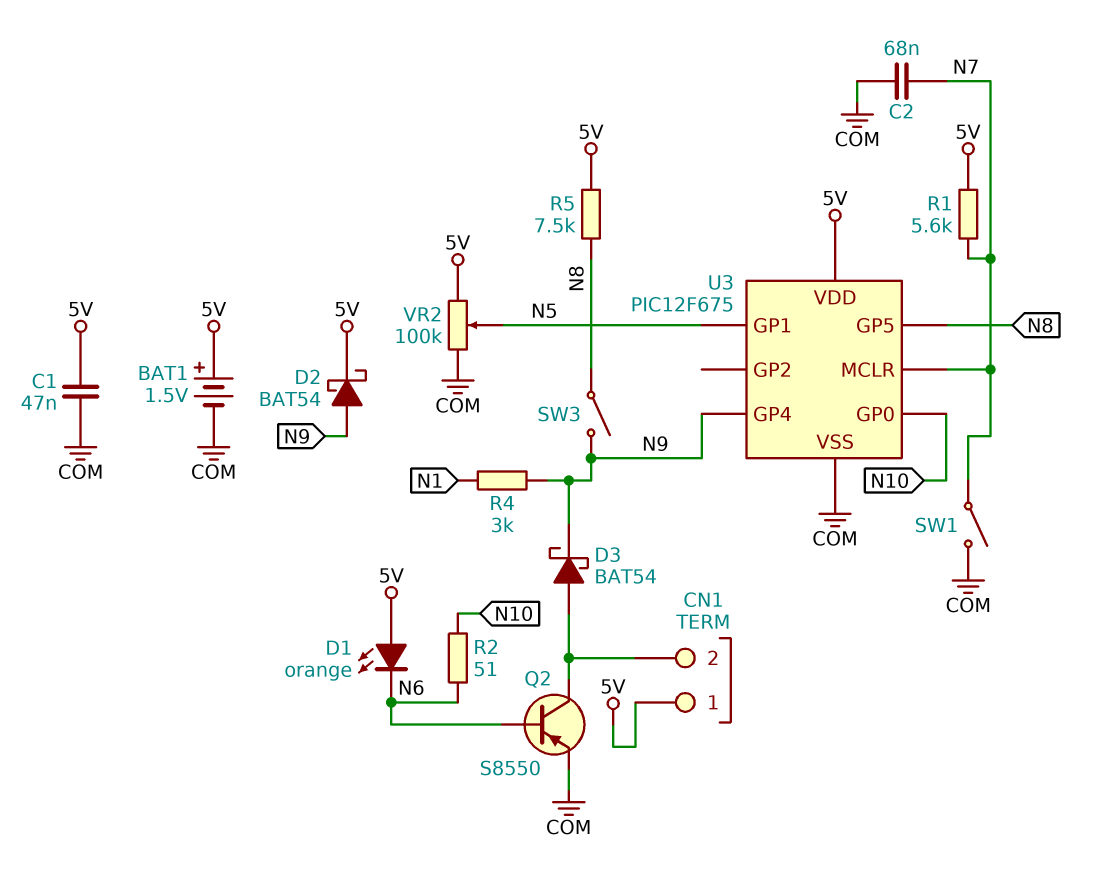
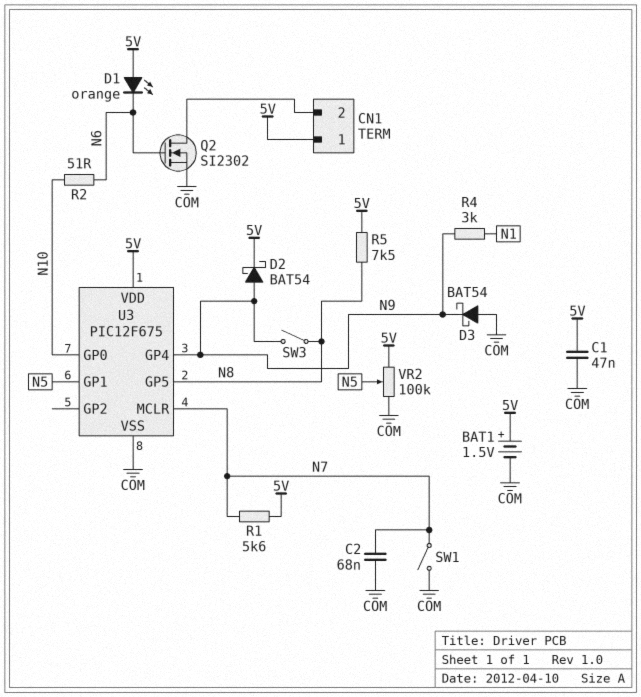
D3: schottky BAT54 (A CN1/2, K N9) -> schottky BAT54 (A COM, K N9)
Q2: PNP S8550 (B N6, C CN1/2, E COM) -> NMOS SI2302 (G N6, D CN1/2, S COM)

